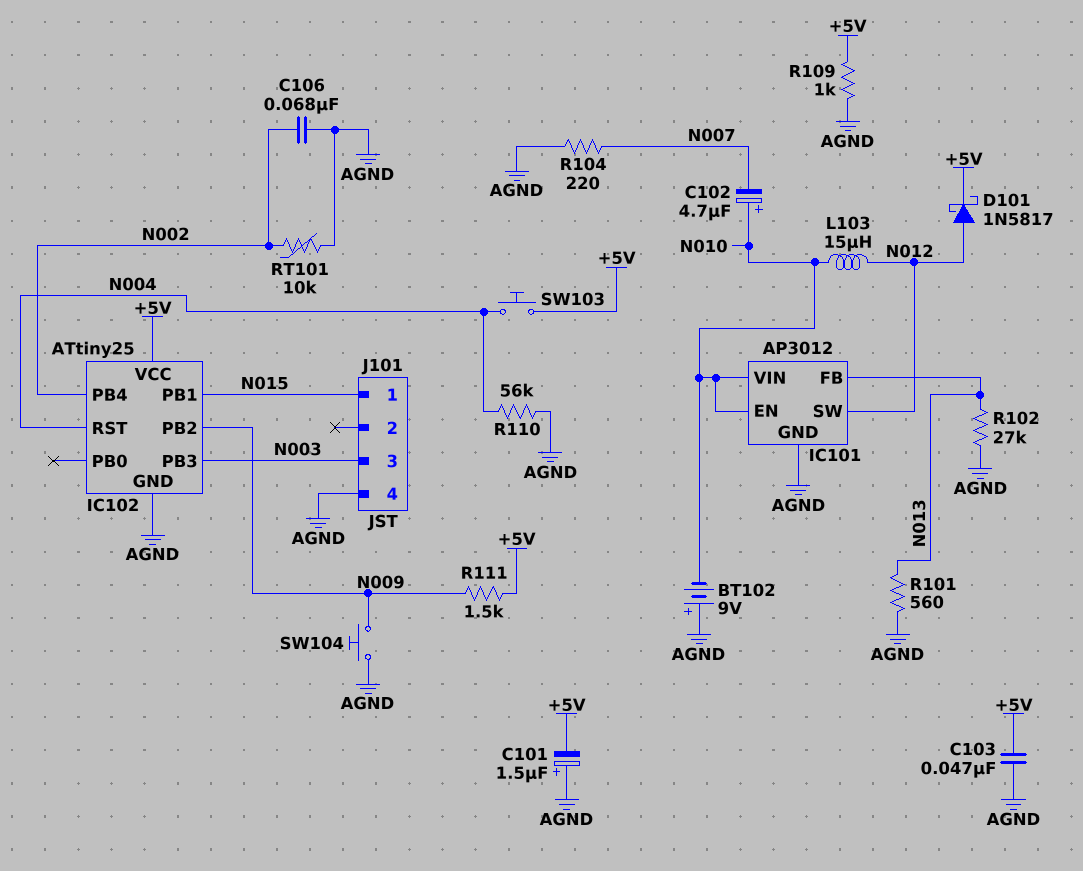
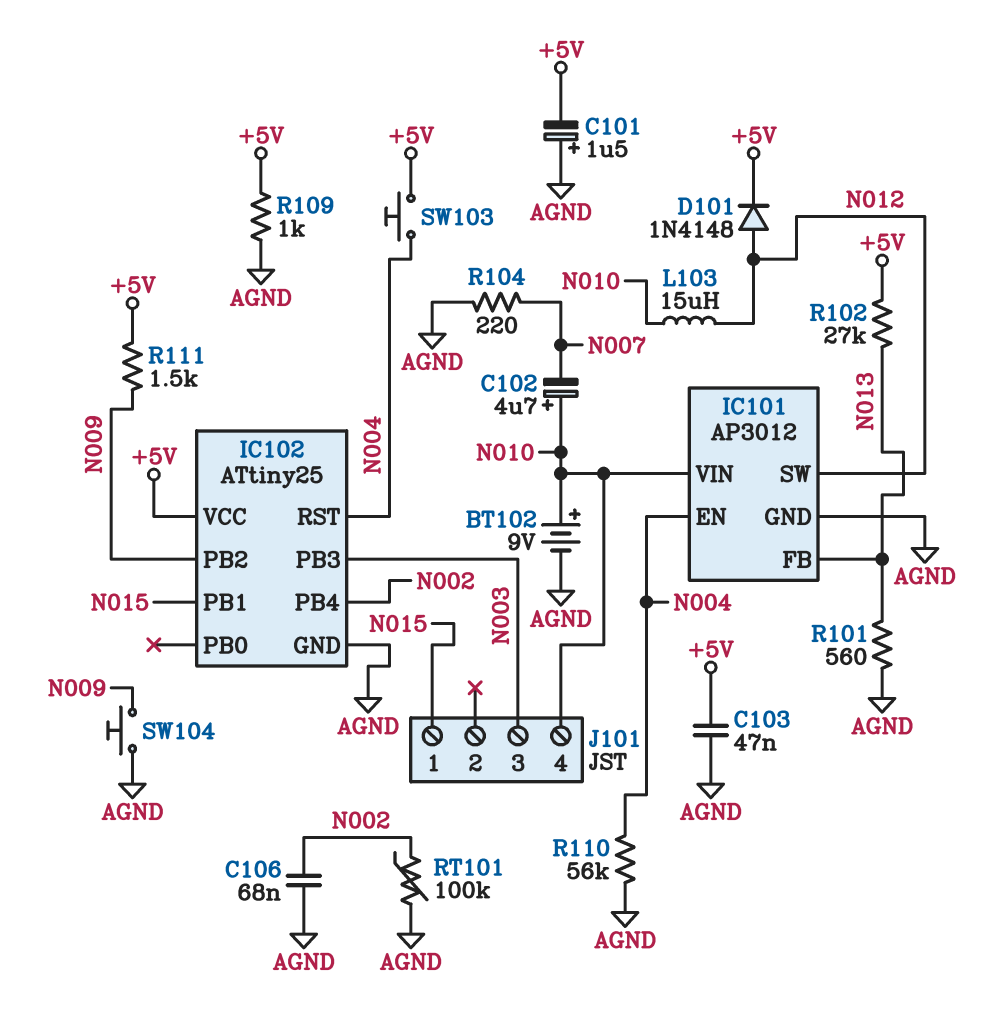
BT102: 9V (plus AGND, minus N010) -> 9V (plus N010, minus AGND)
D101: schottky 1N5817 (A N012, K +5V) -> diode 1N4148 (A N012, K +5V)
IC101 pin EN: N010 -> N004
J101 pin 4: AGND -> N010
R102: 27k (AGND, N013) -> 27k (+5V, N013)
RT101: 10k (AGND, N002) -> 100k (AGND, N002)

